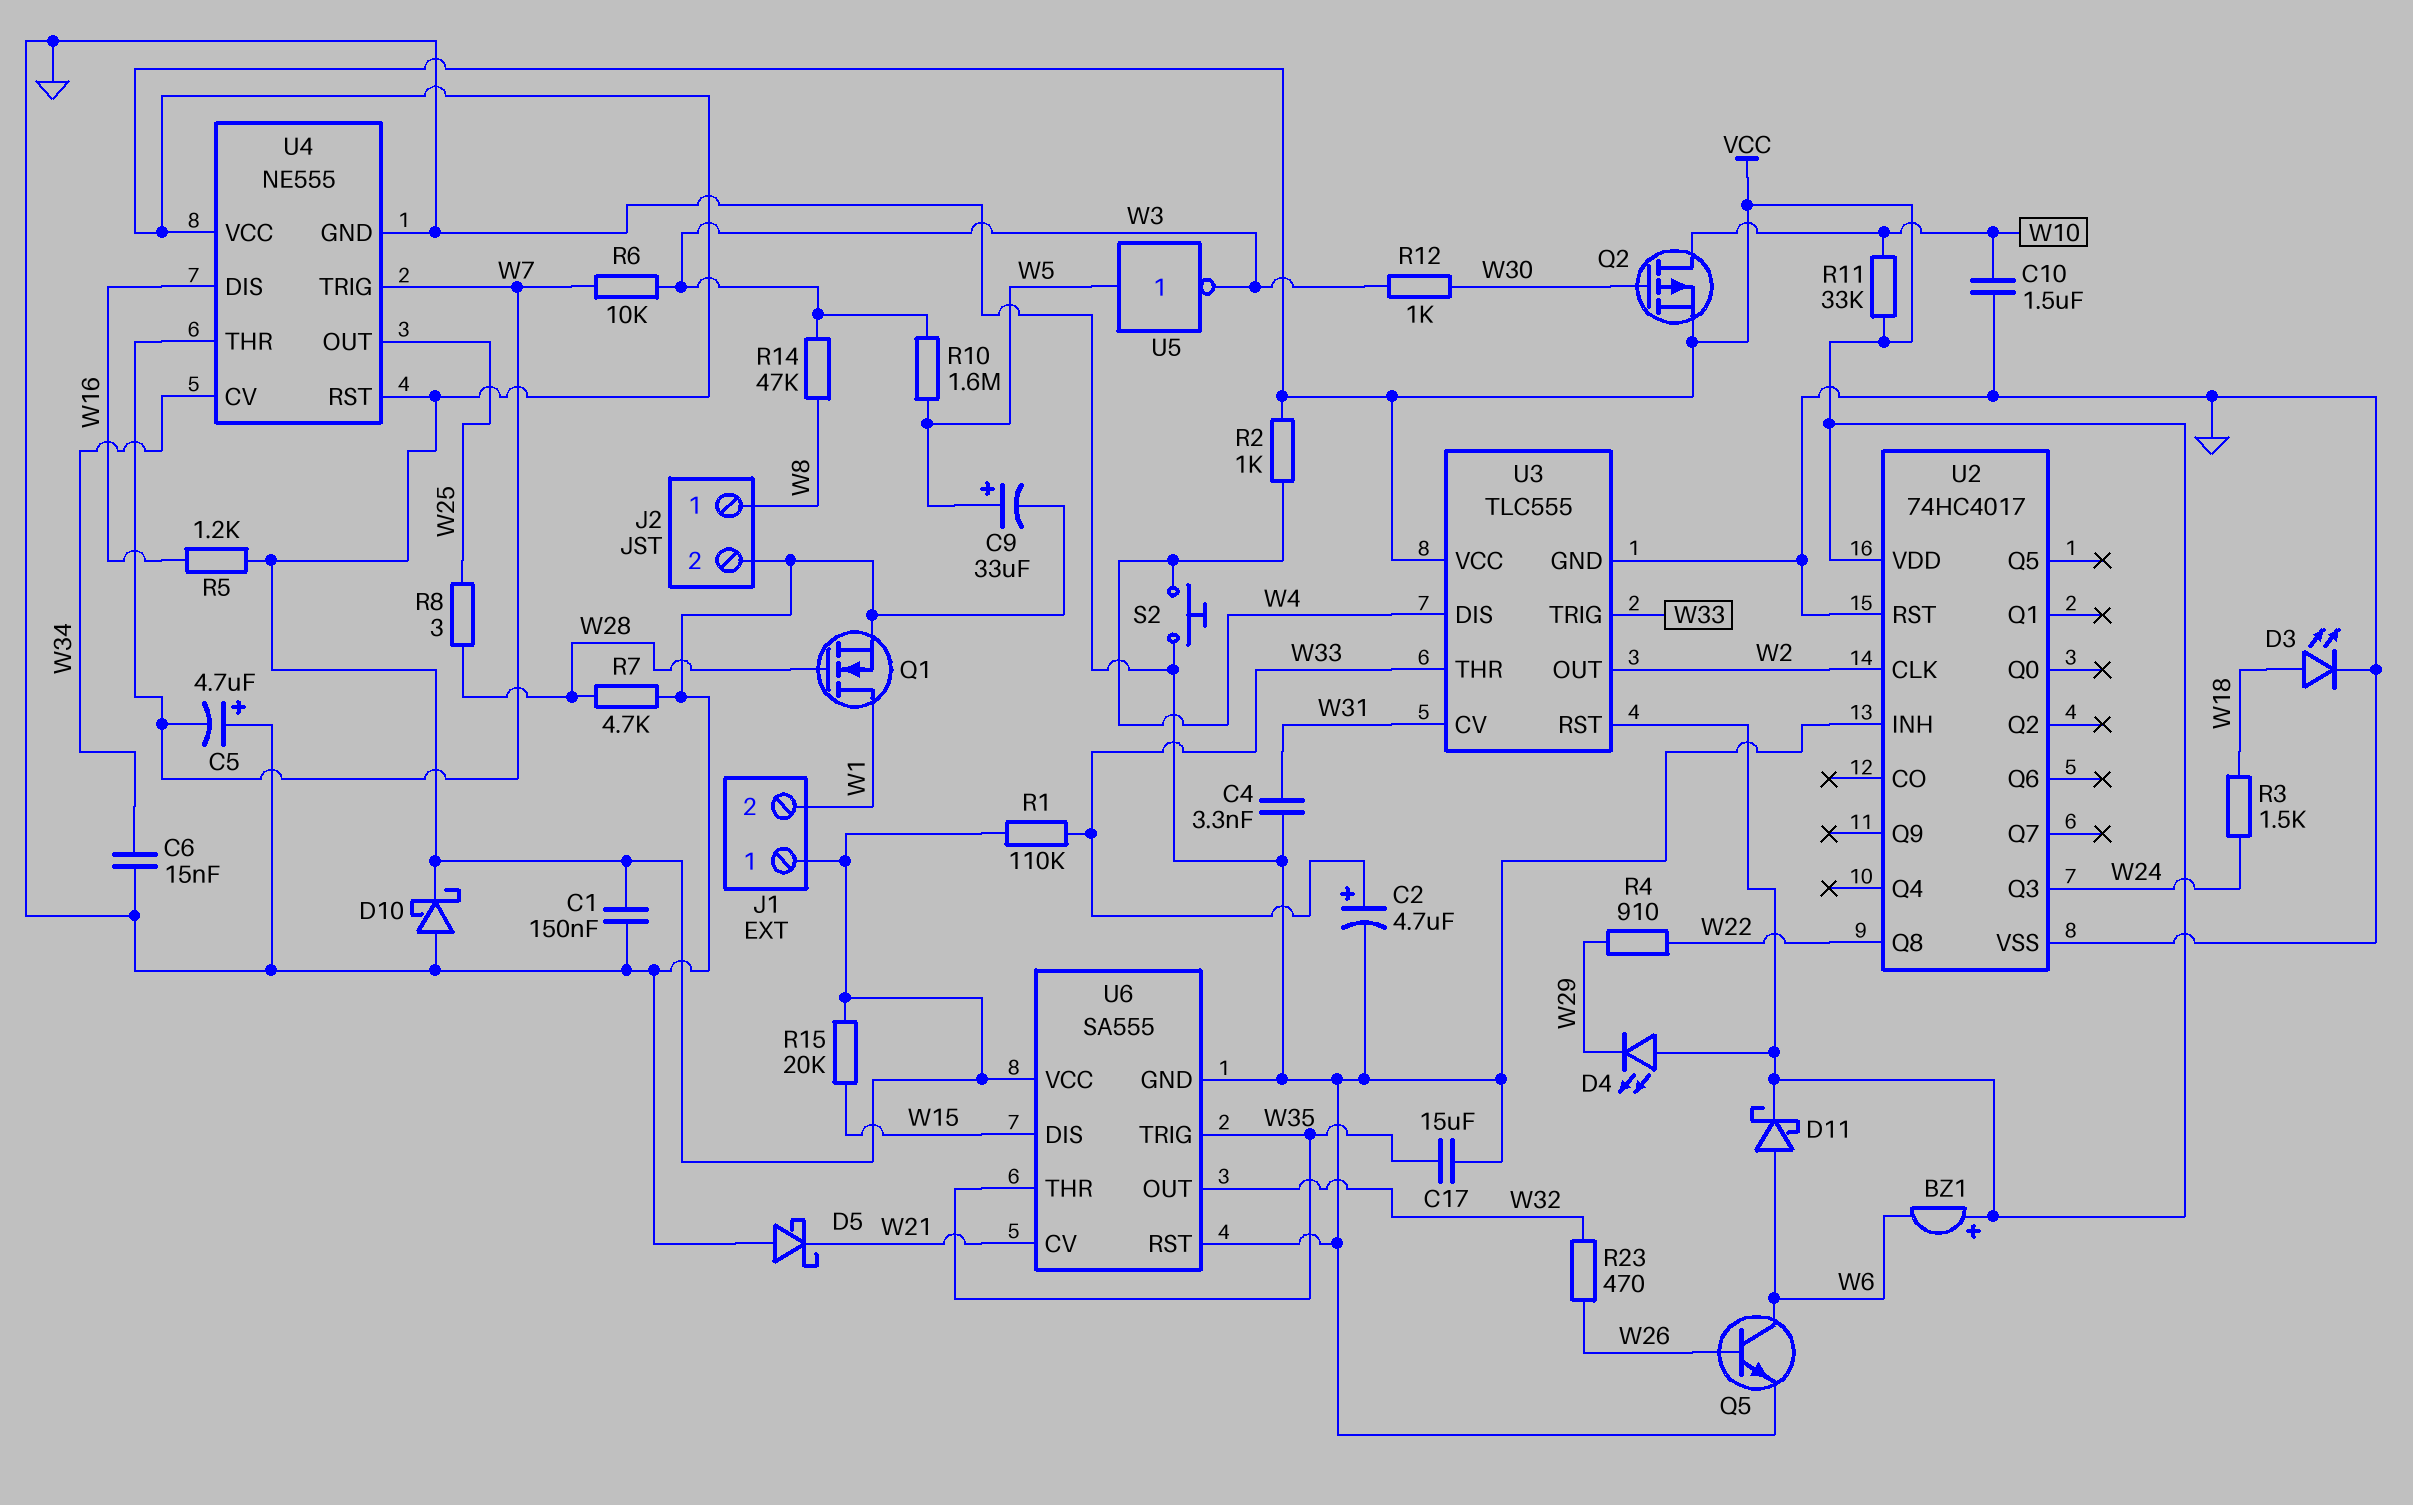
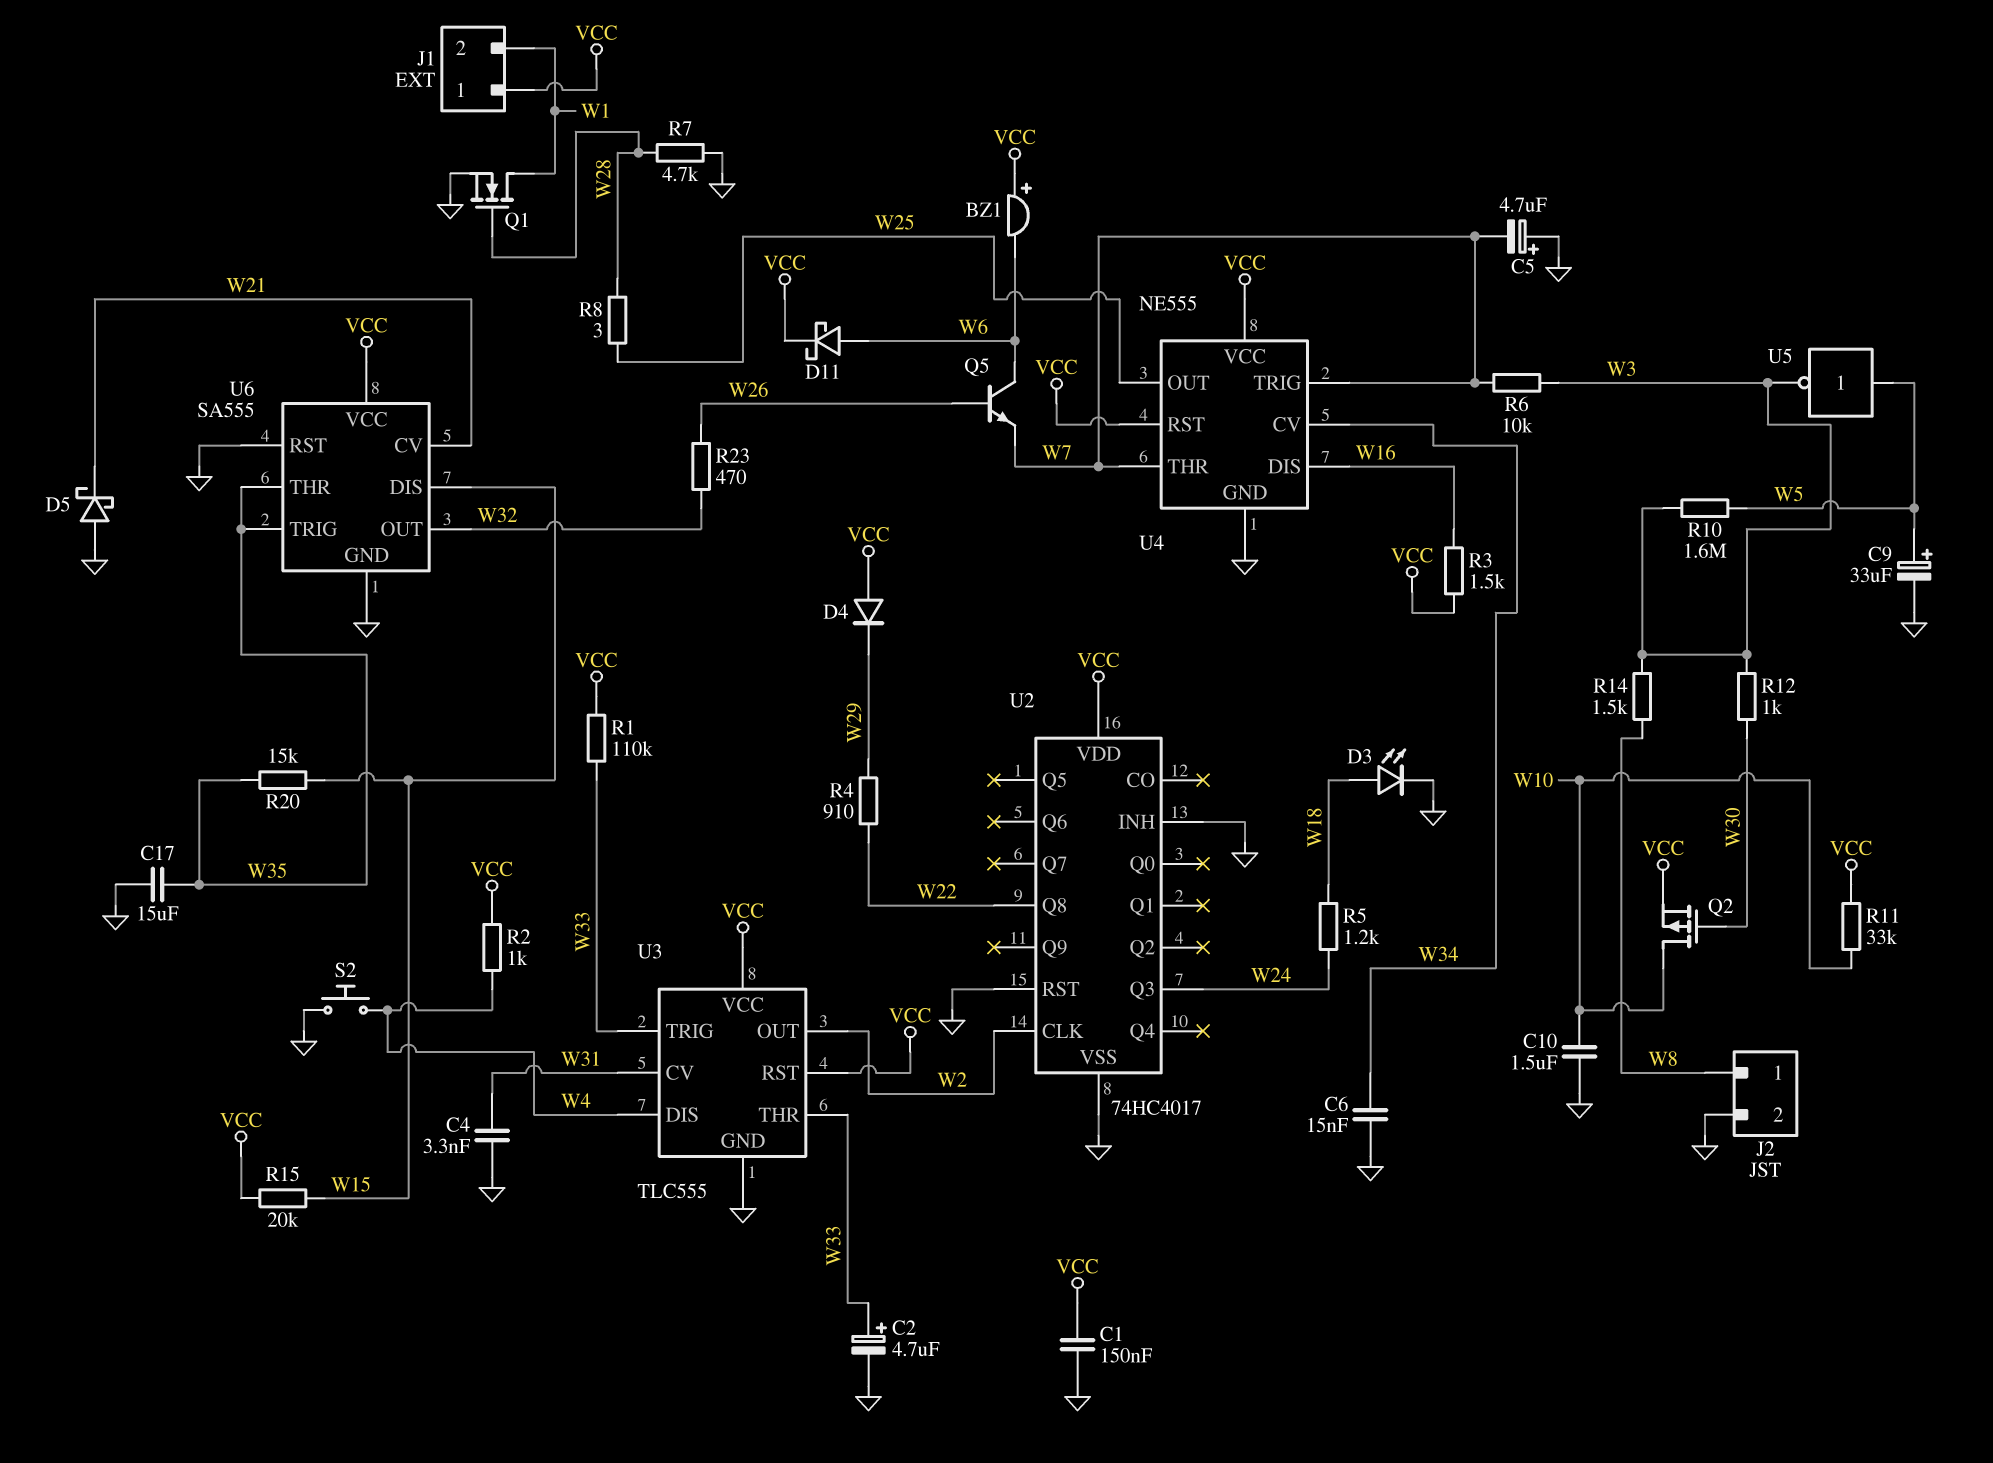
D4: LED (A VCC, K W29) -> diode (A VCC, K W29)
D10: schottky (A GND, K VCC) -> none
Q5: NPN (B W26, C W6, E GND) -> NPN (B W26, C W6, E W7)
R3: 1.5k (W18, W24) -> 1.5k (VCC, W16)
R5: 1.2k (VCC, W16) -> 1.2k (W18, W24)
R14: 47k (W3, W8) -> 1.5k (W3, W8)
R20: none -> 15k (W15, W35)

